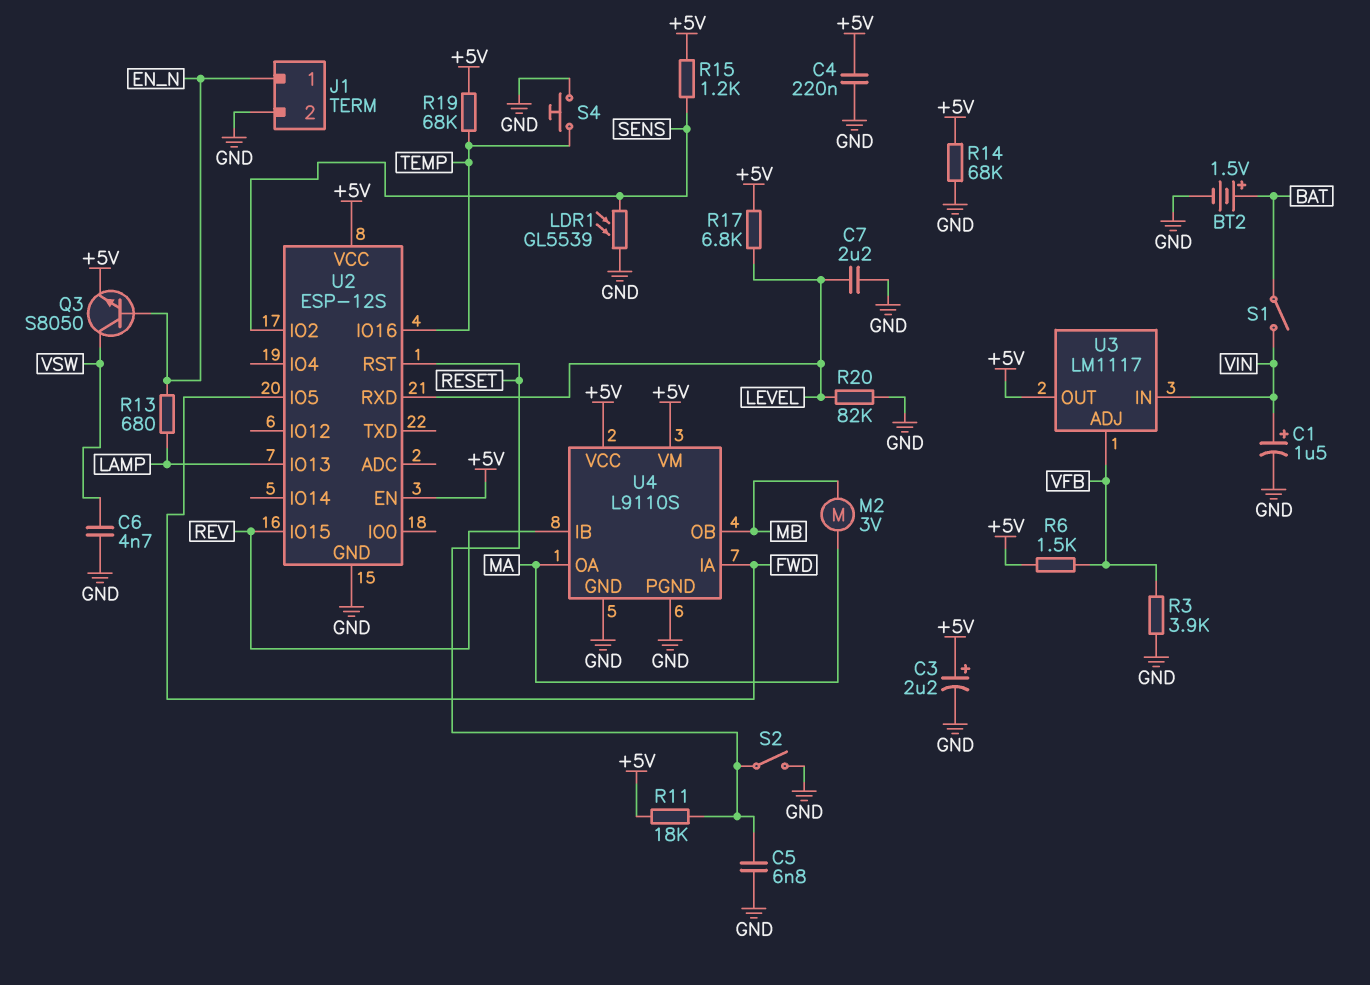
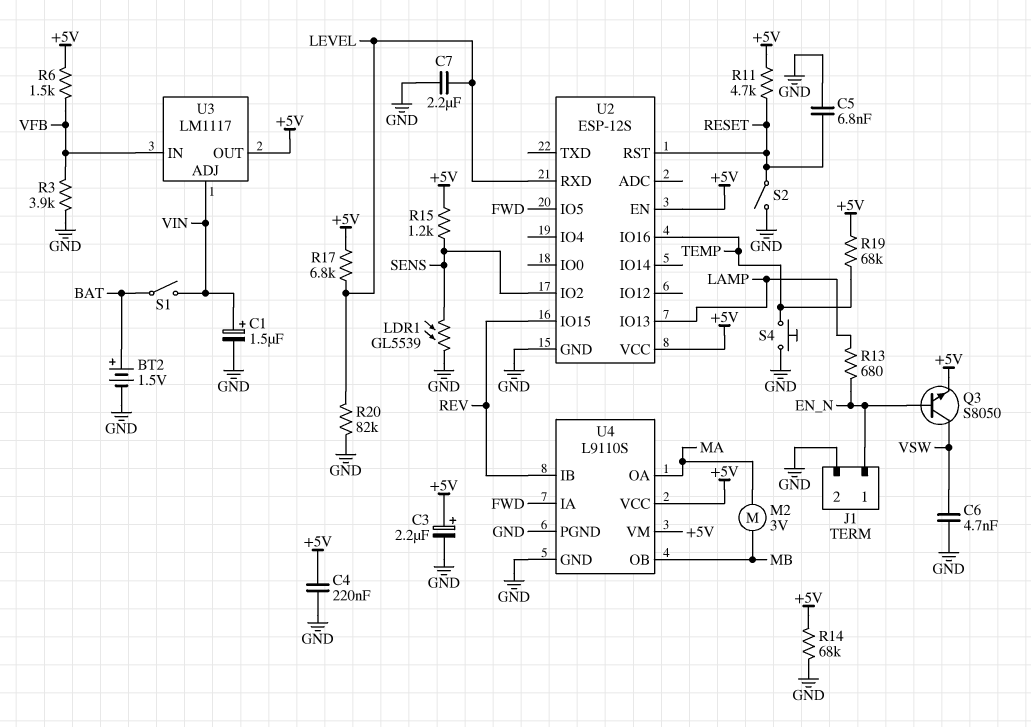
R11: 18k (+5V, RESET) -> 4.7k (+5V, RESET)
U3 pin ADJ: VFB -> VIN
U3 pin IN: VIN -> VFB

